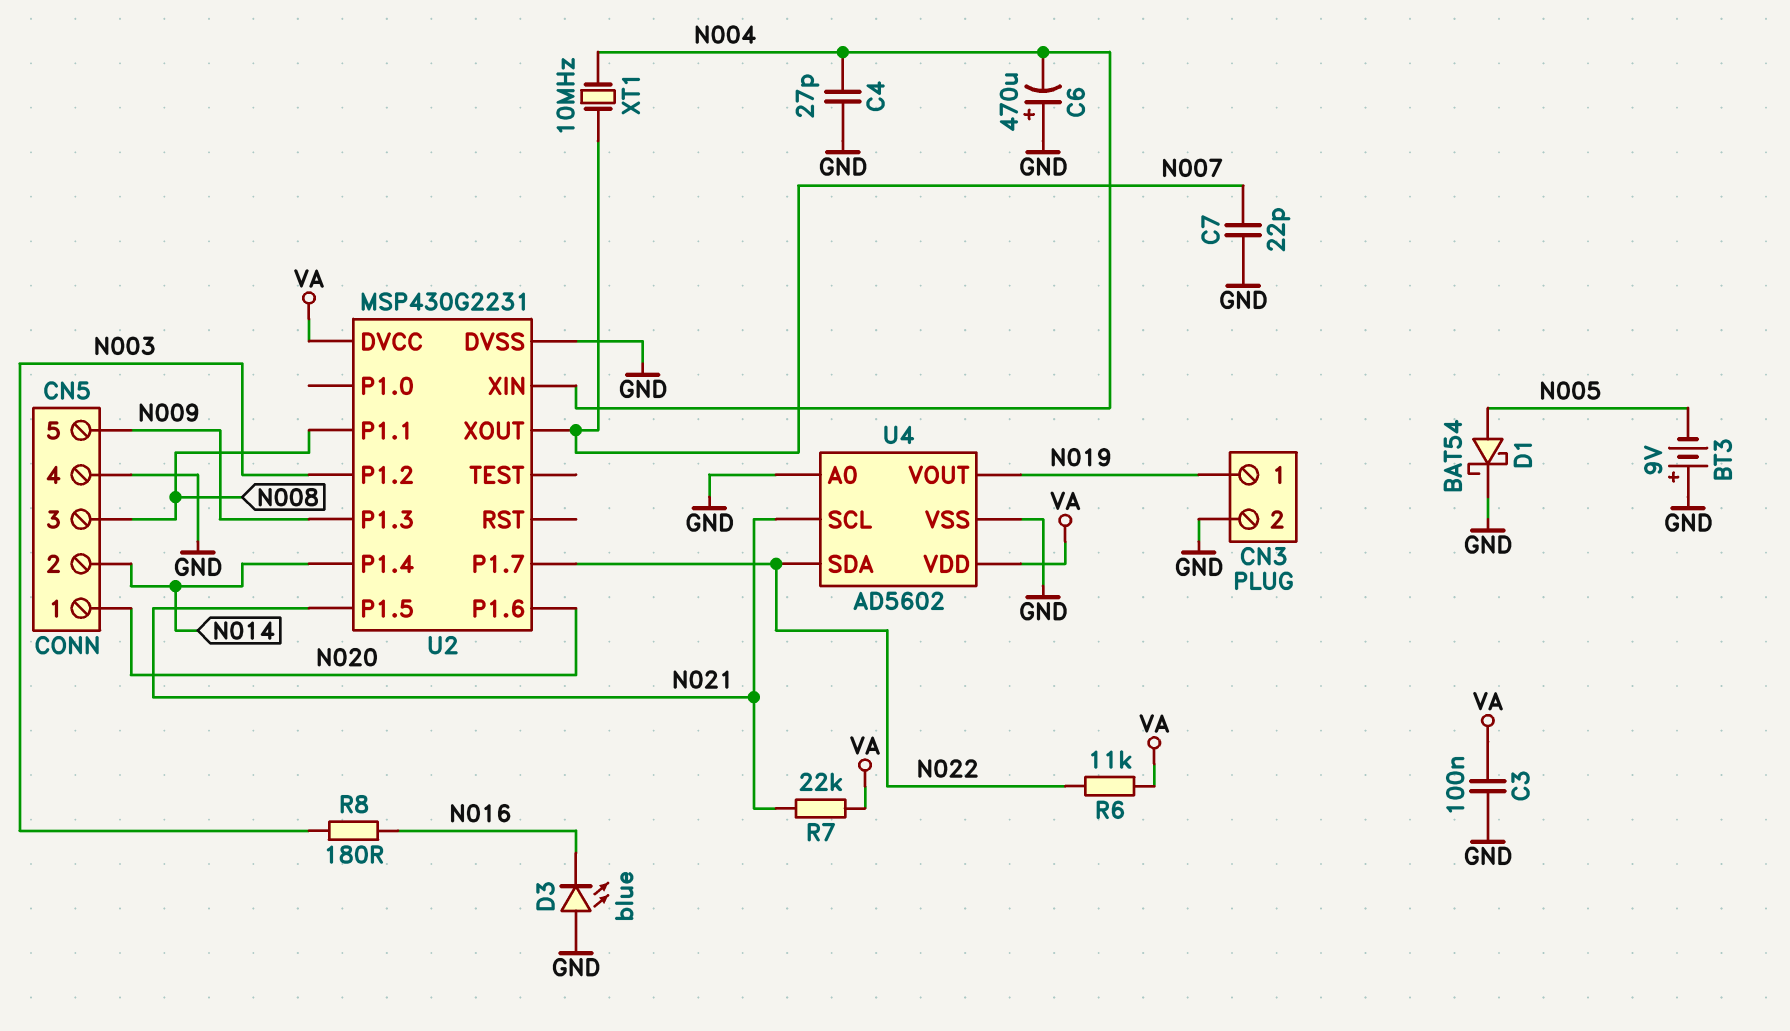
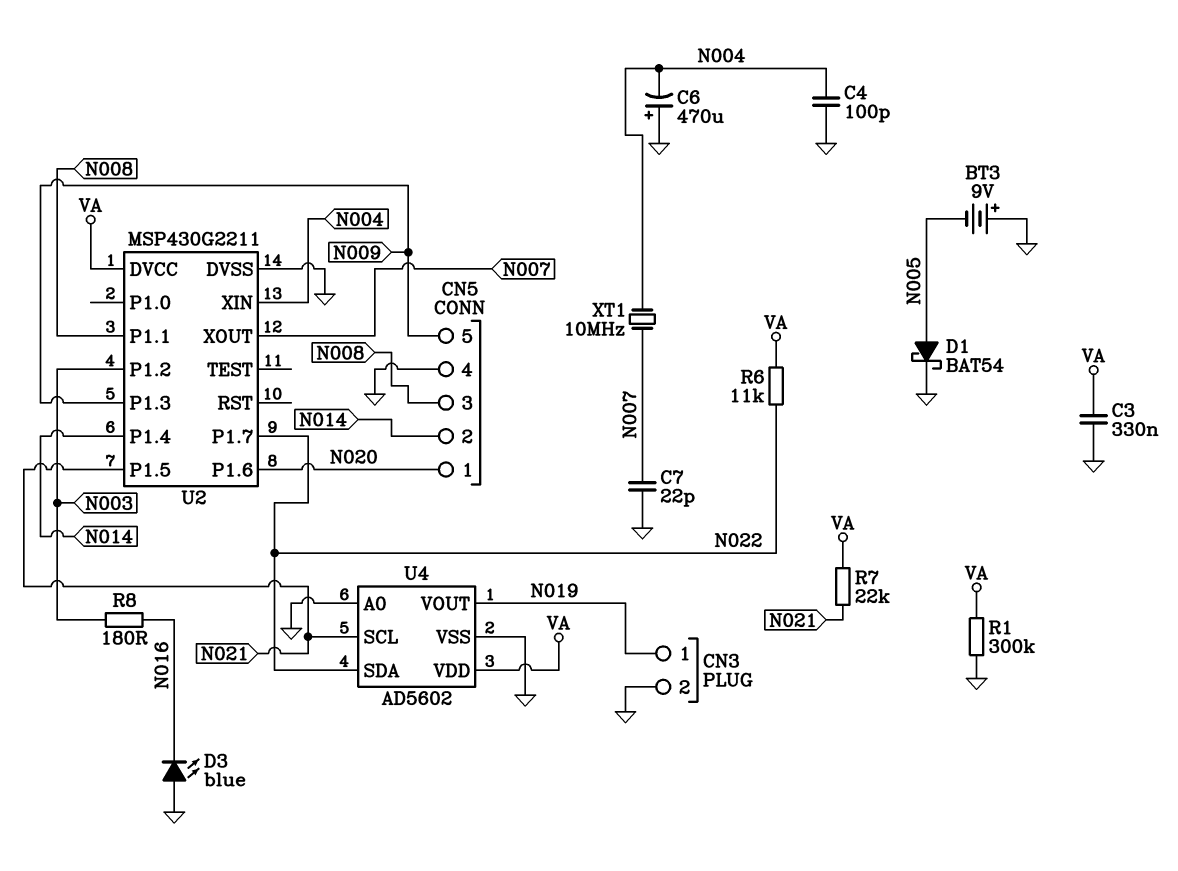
C3: 100nF (GND, VA) -> 330nF (GND, VA)
C4: 27pF (GND, N004) -> 100pF (GND, N004)
R1: none -> 300k (GND, VA)
U2: MSP430G2231 -> MSP430G2211

